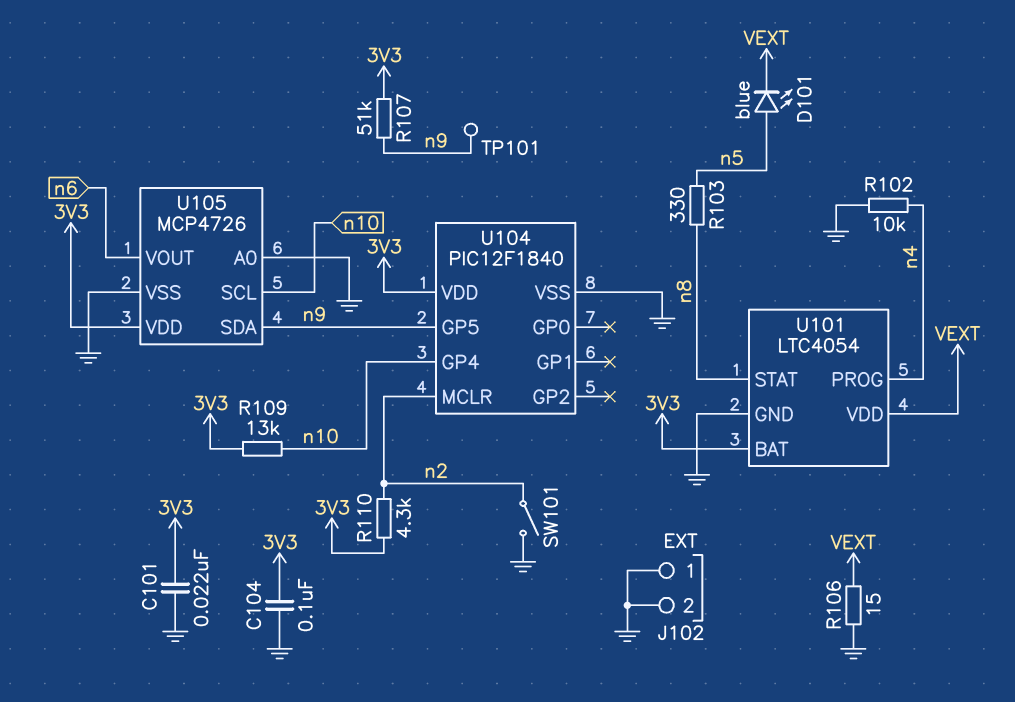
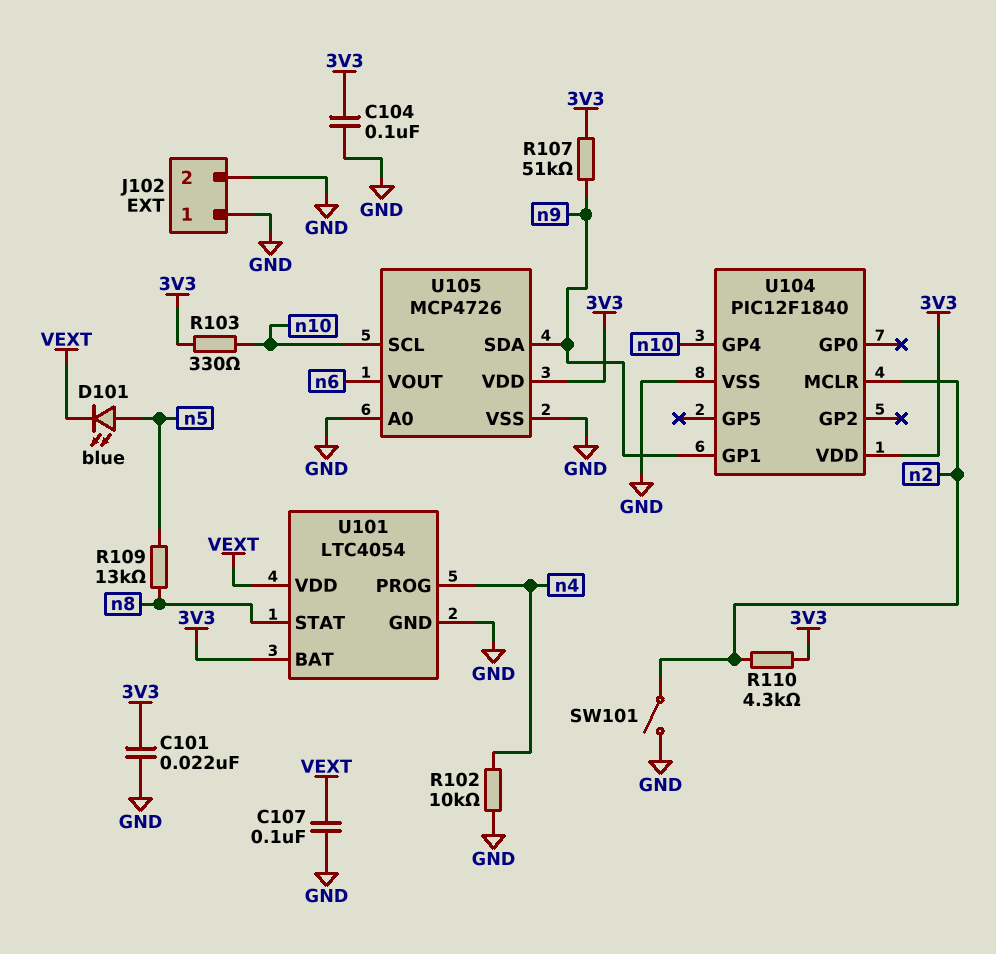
C107: none -> 100nF (GND, VEXT)
R103: 330 (n5, n8) -> 330 (3V3, n10)
R106: 15 (GND, VEXT) -> none
R109: 13k (3V3, n10) -> 13k (n5, n8)
TP101: test point (n9) -> none
U104 pin GP1: none -> n9
U104 pin GP5: n9 -> none

